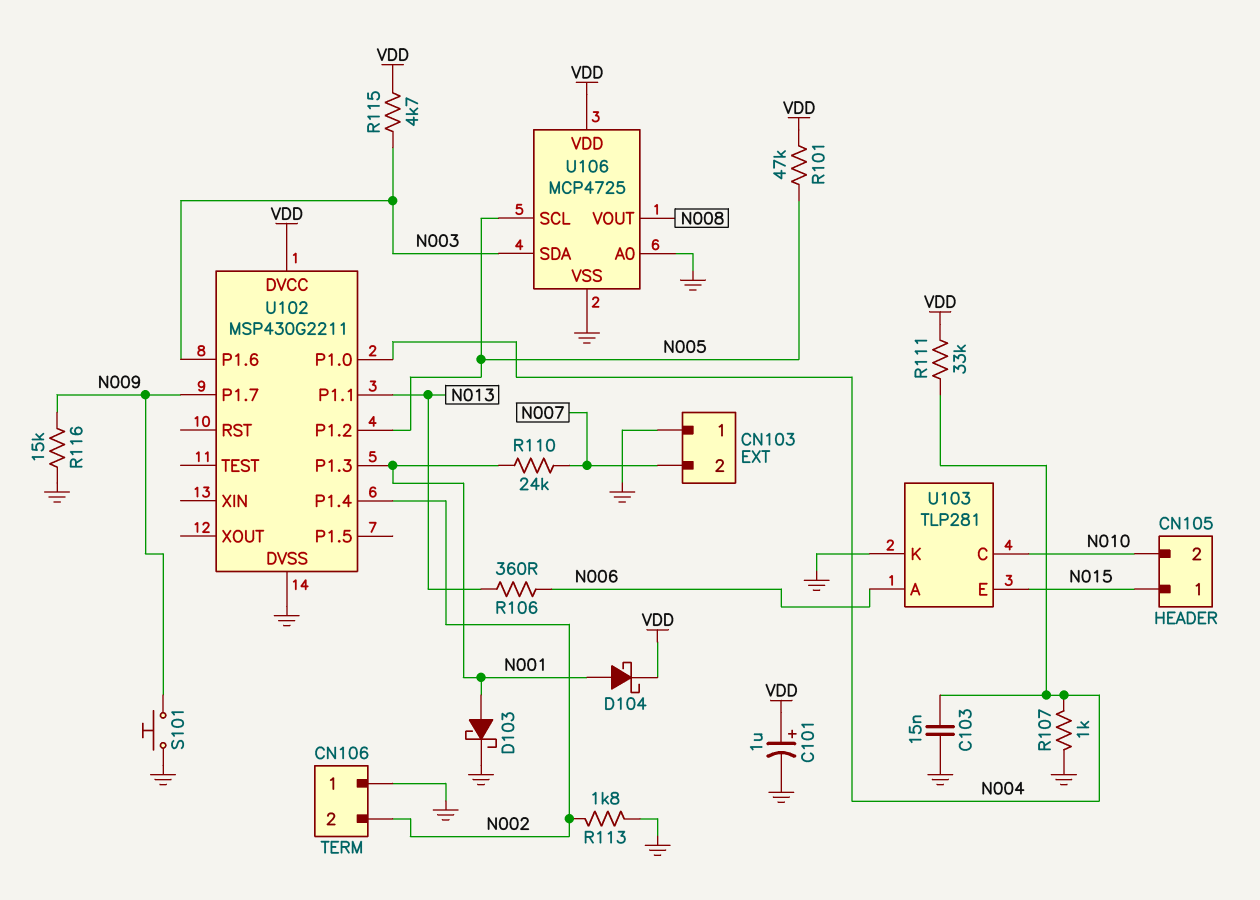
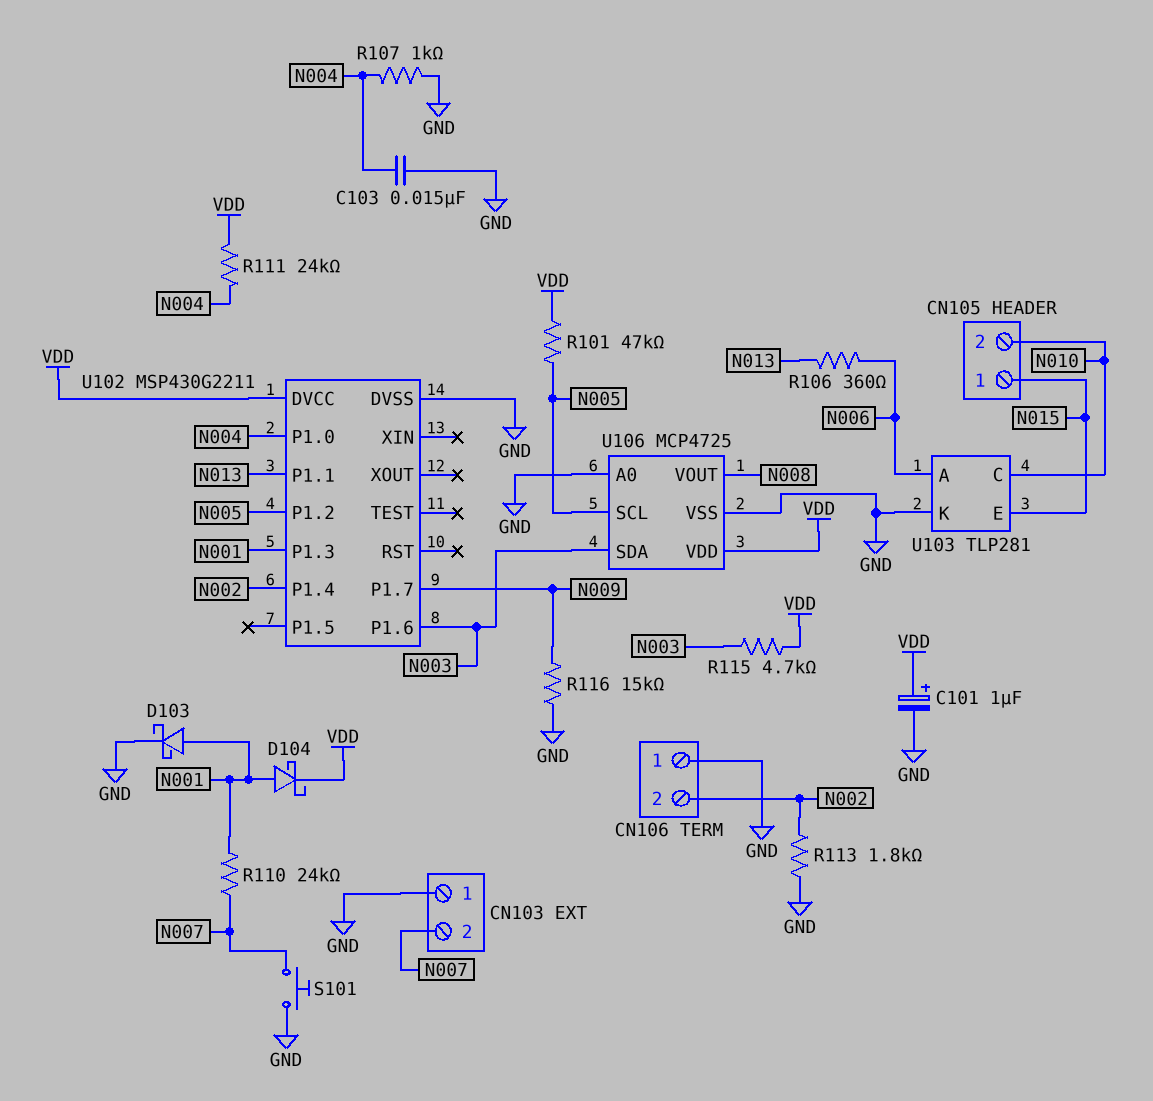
R111: 33k (N004, VDD) -> 24k (N004, VDD)
S101: button (GND, N009) -> button (GND, N007)

